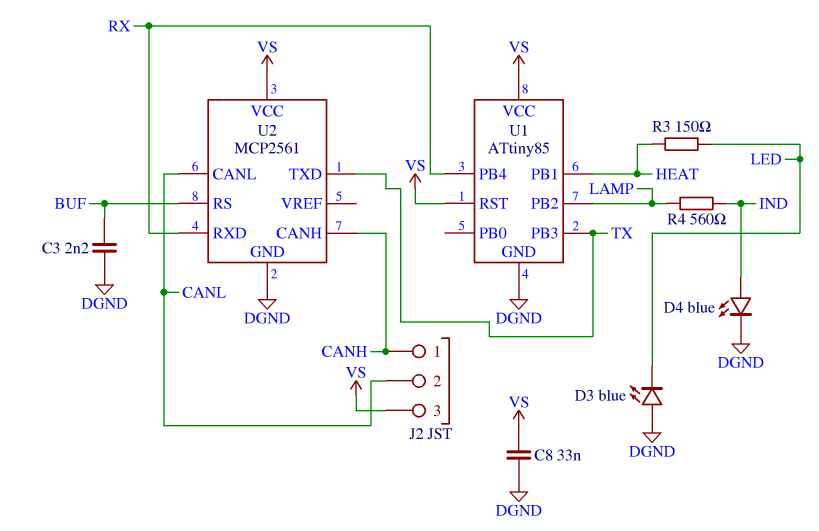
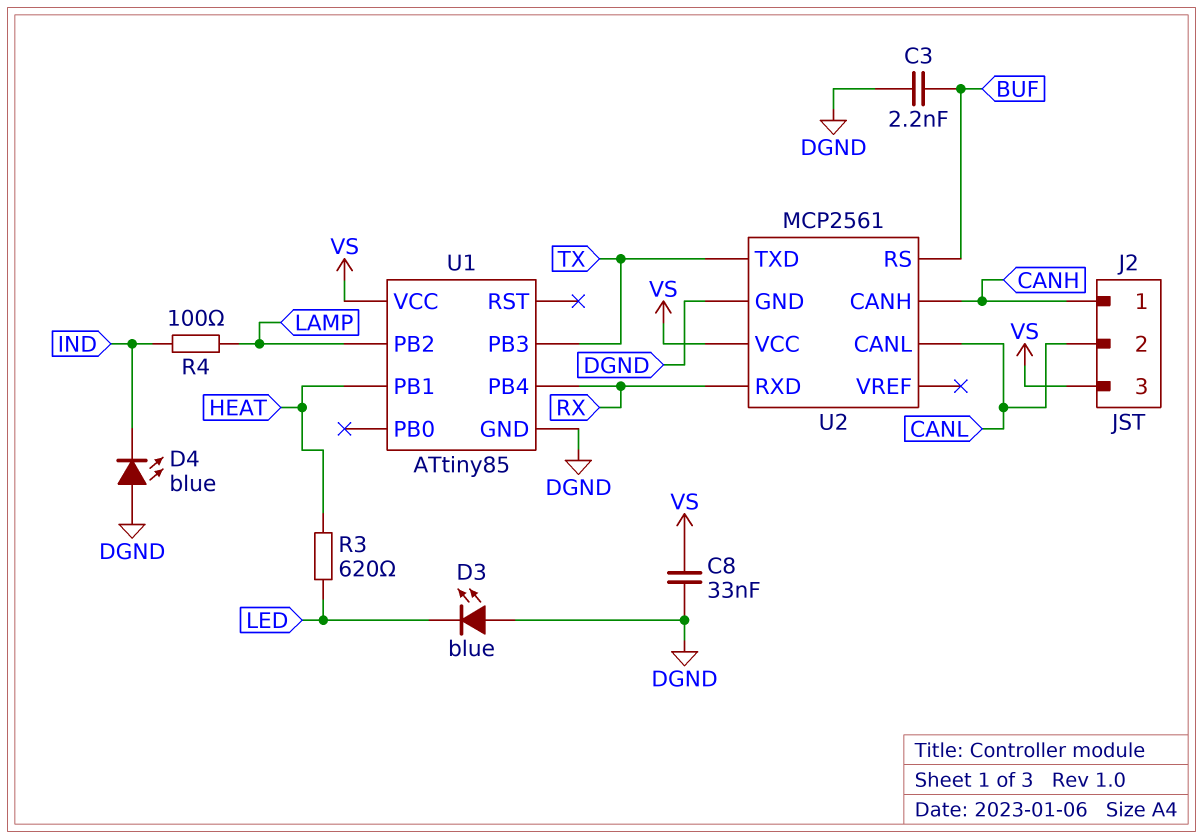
D4: LED blue (A IND, K DGND) -> LED blue (A DGND, K IND)
R3: 150 (HEAT, LED) -> 620 (HEAT, LED)
R4: 560 (IND, LAMP) -> 100 (IND, LAMP)
U1 pin RST: VS -> none

